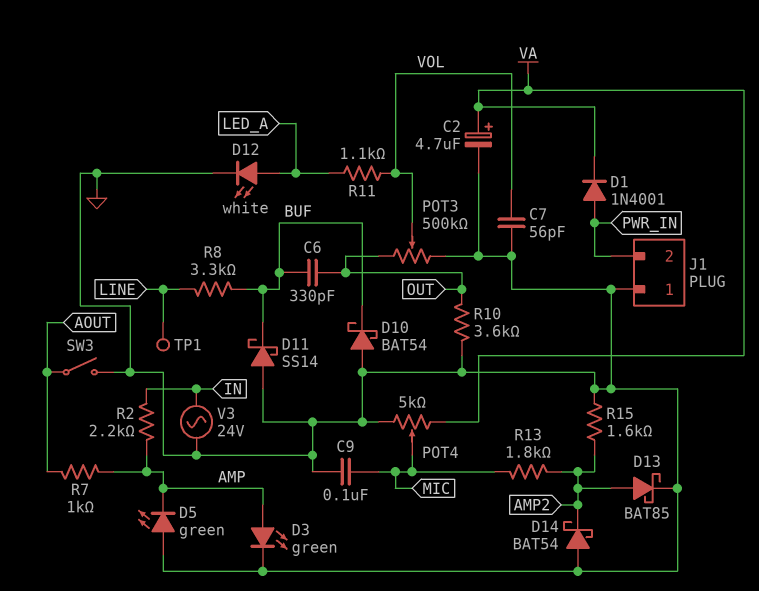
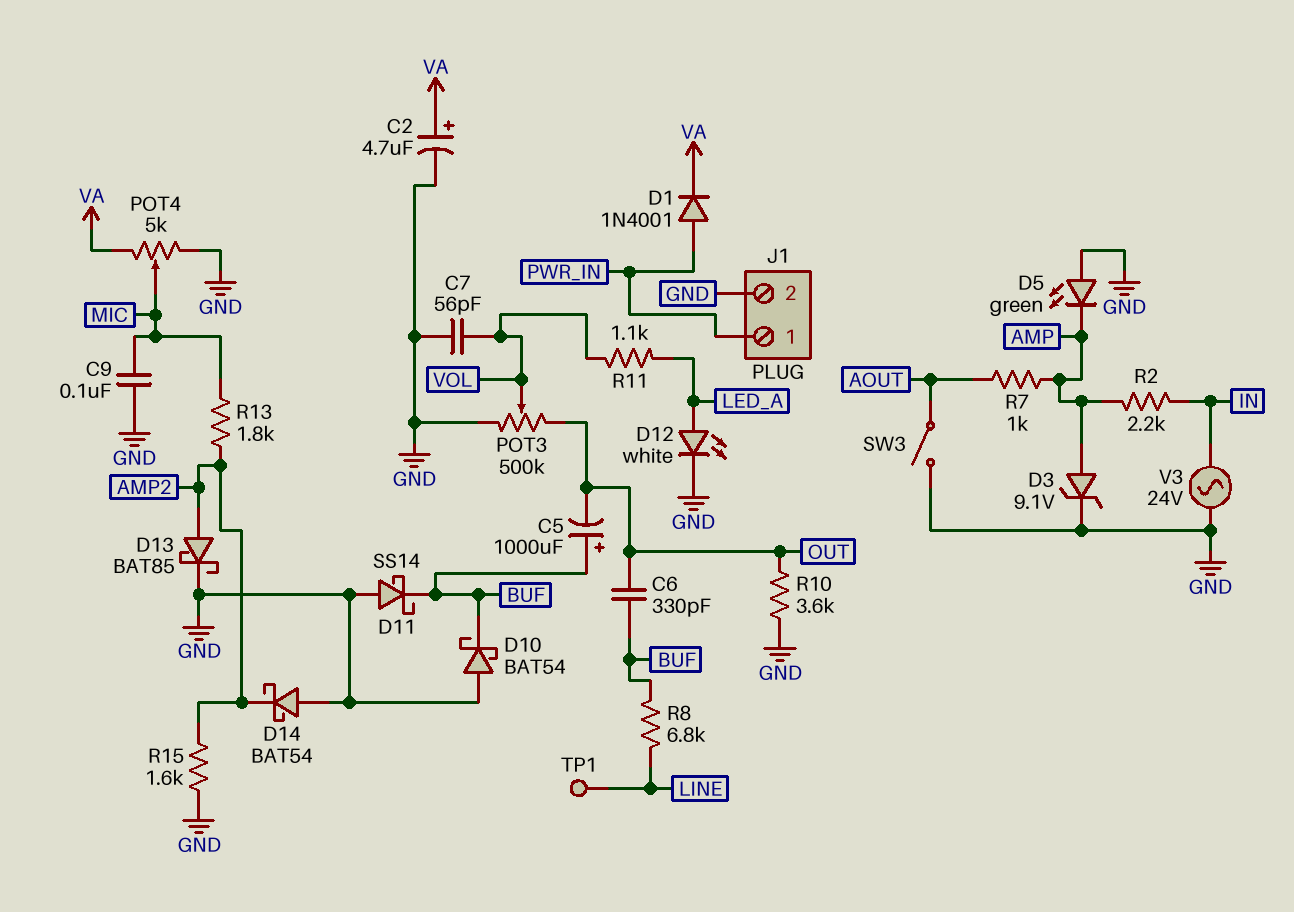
C5: none -> 1000uF (plus BUF, minus OUT)
D3: LED green (A AMP, K GND) -> zener 9.1V (A AMP, K GND)
J1 pin 1: GND -> PWR_IN
J1 pin 2: PWR_IN -> GND
R8: 3.3k (BUF, LINE) -> 6.8k (BUF, LINE)

